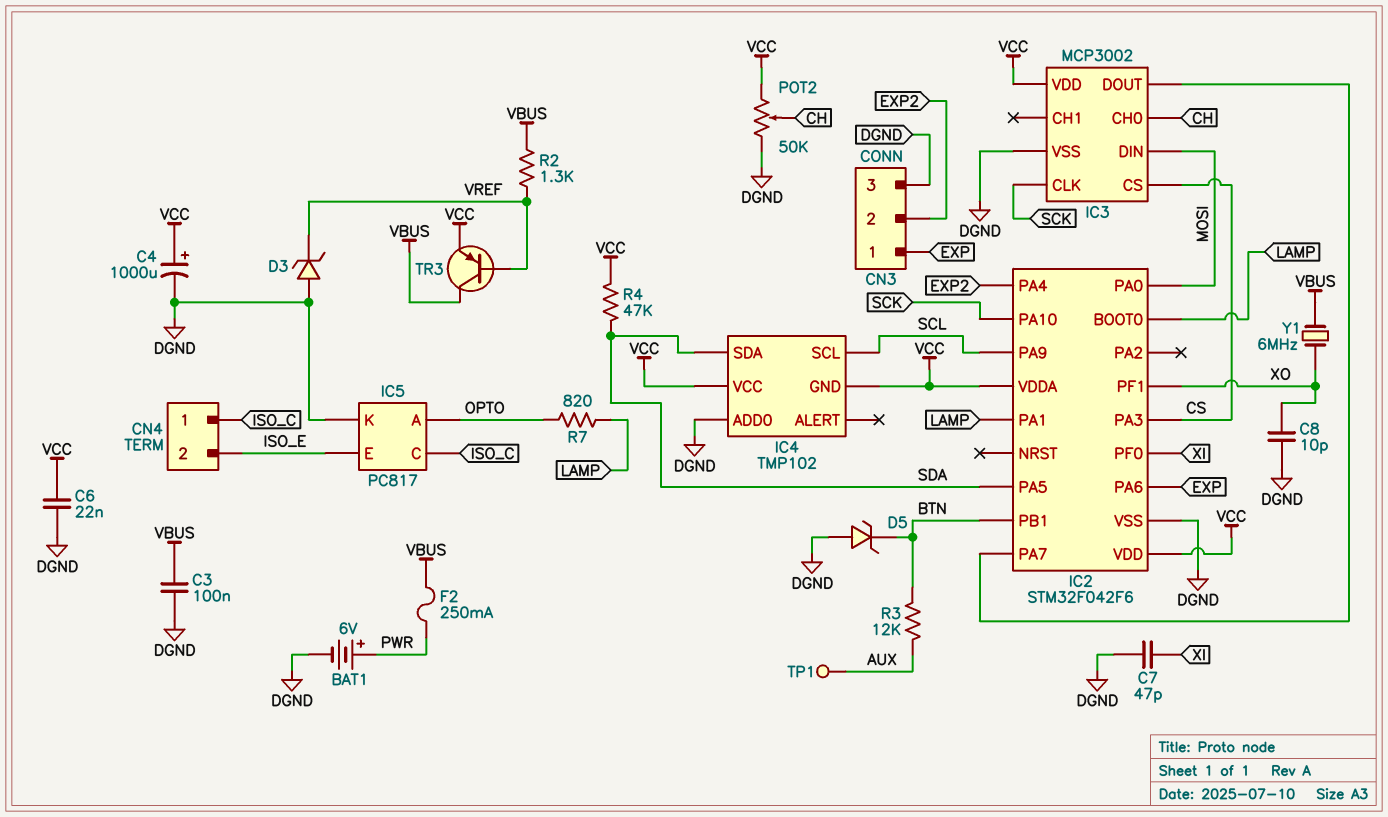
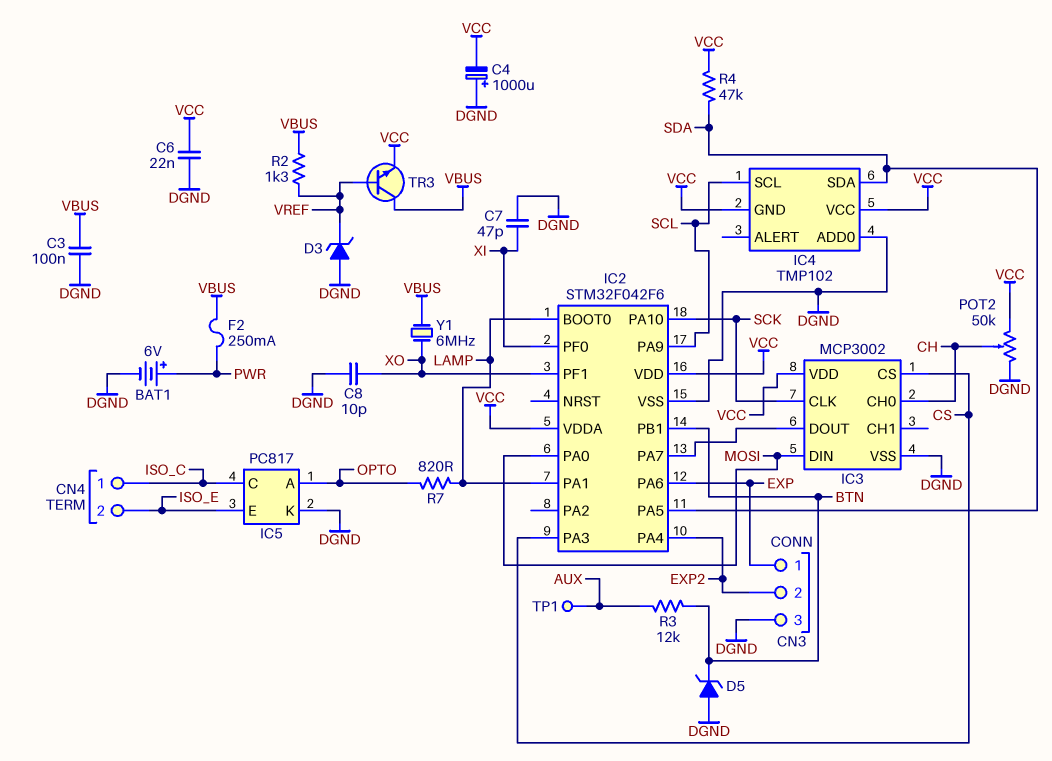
C4: 1000uF (plus VCC, minus DGND) -> 1000uF (plus DGND, minus VCC)
TR3: PNP (B VREF, C VBUS, E VCC) -> NPN (B VREF, C VBUS, E VCC)

